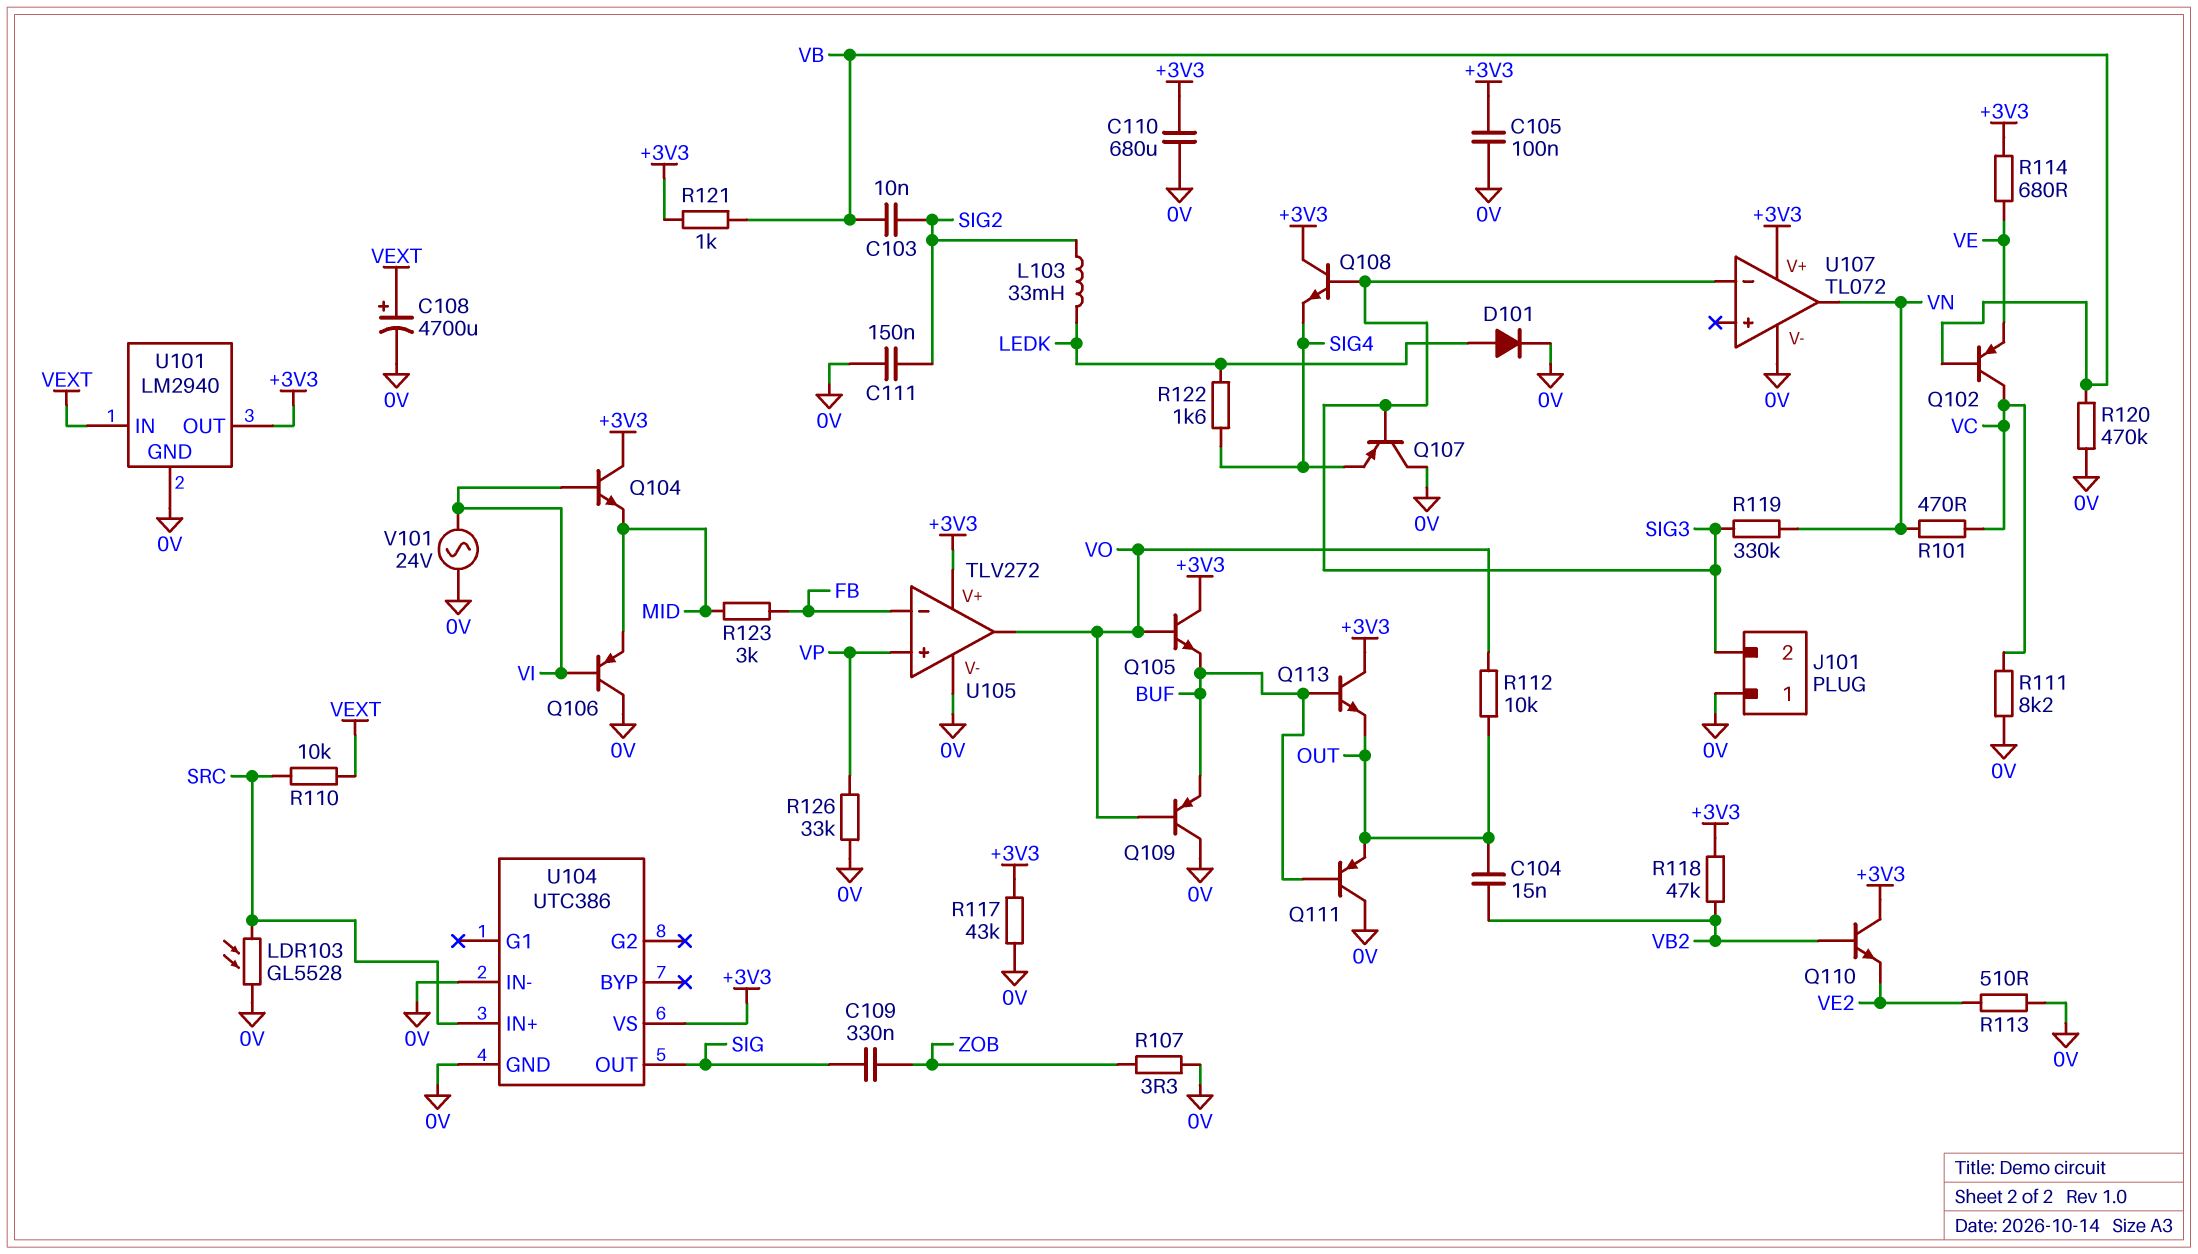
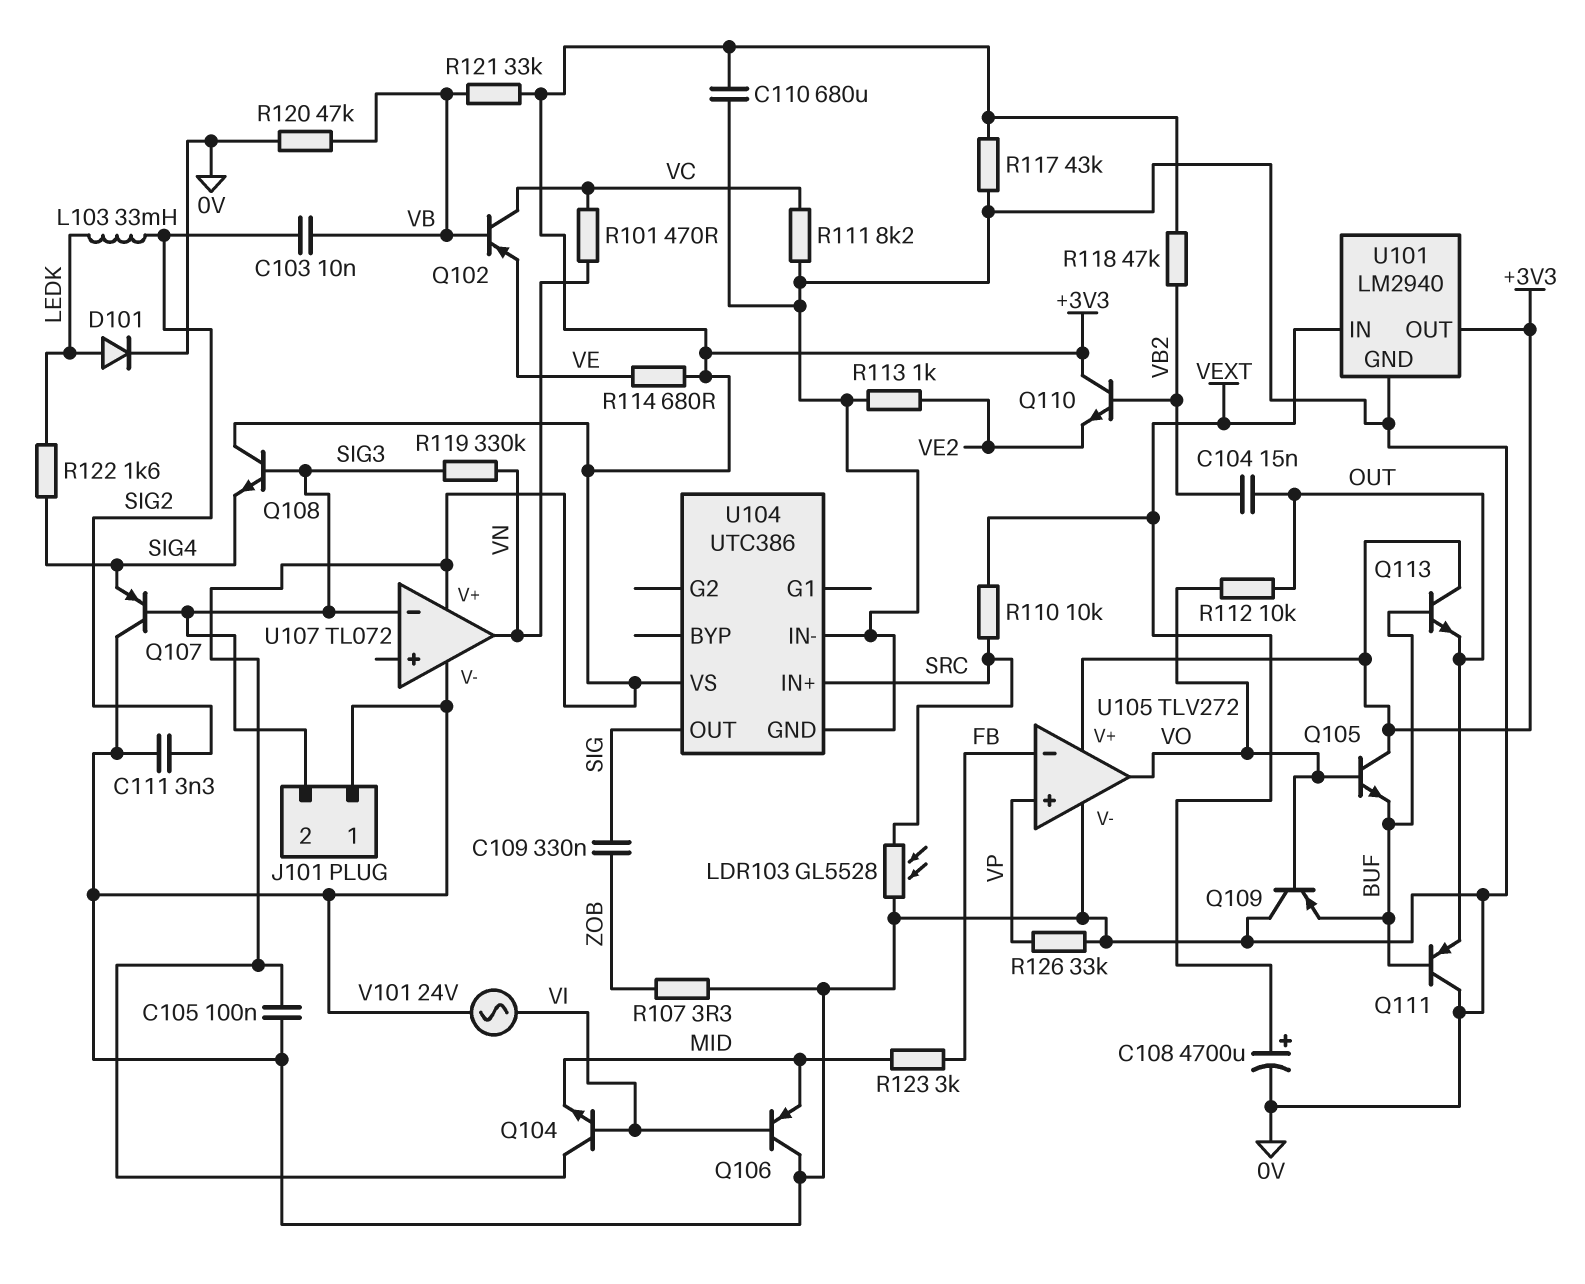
C111: 150nF (0V, SIG2) -> 3.3nF (0V, SIG2)
R113: 510 (0V, VE2) -> 1k (0V, VE2)
R120: 470k (0V, VB) -> 47k (0V, VB)
R121: 1k (+3V3, VB) -> 33k (+3V3, VB)

